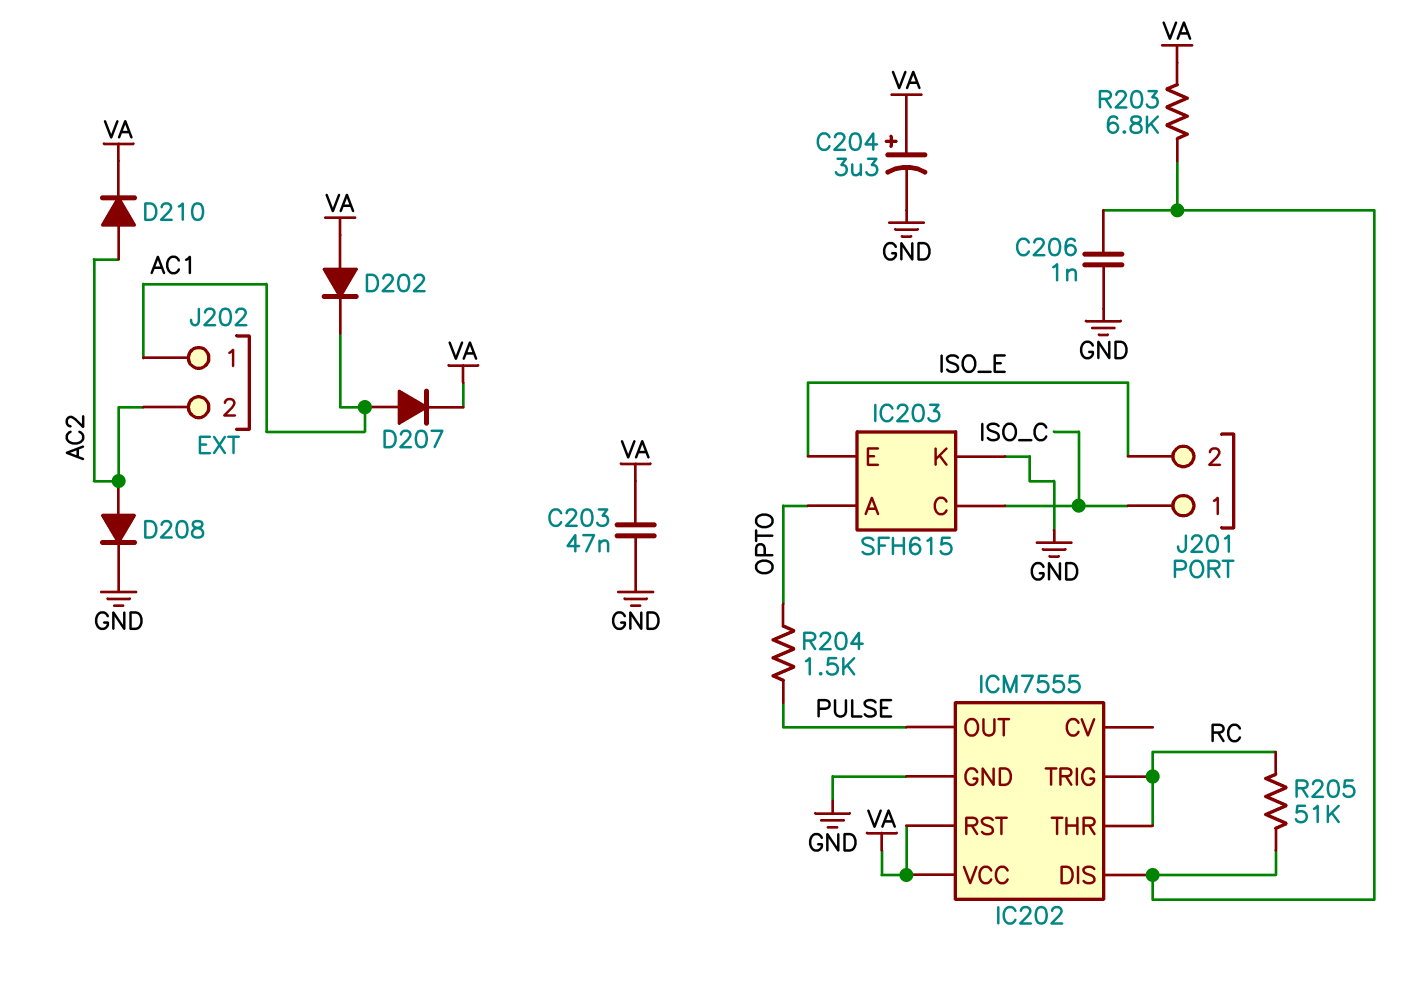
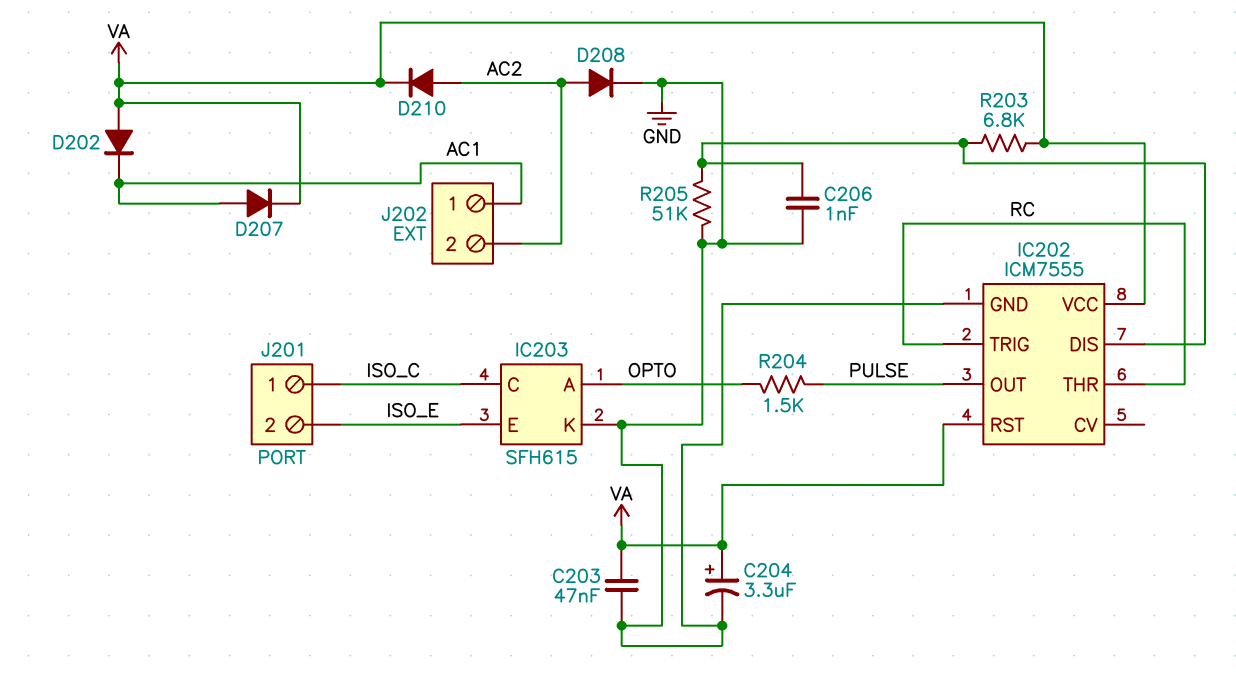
R205: 51k (IC202/DIS, RC) -> 51k (GND, IC202/DIS)

